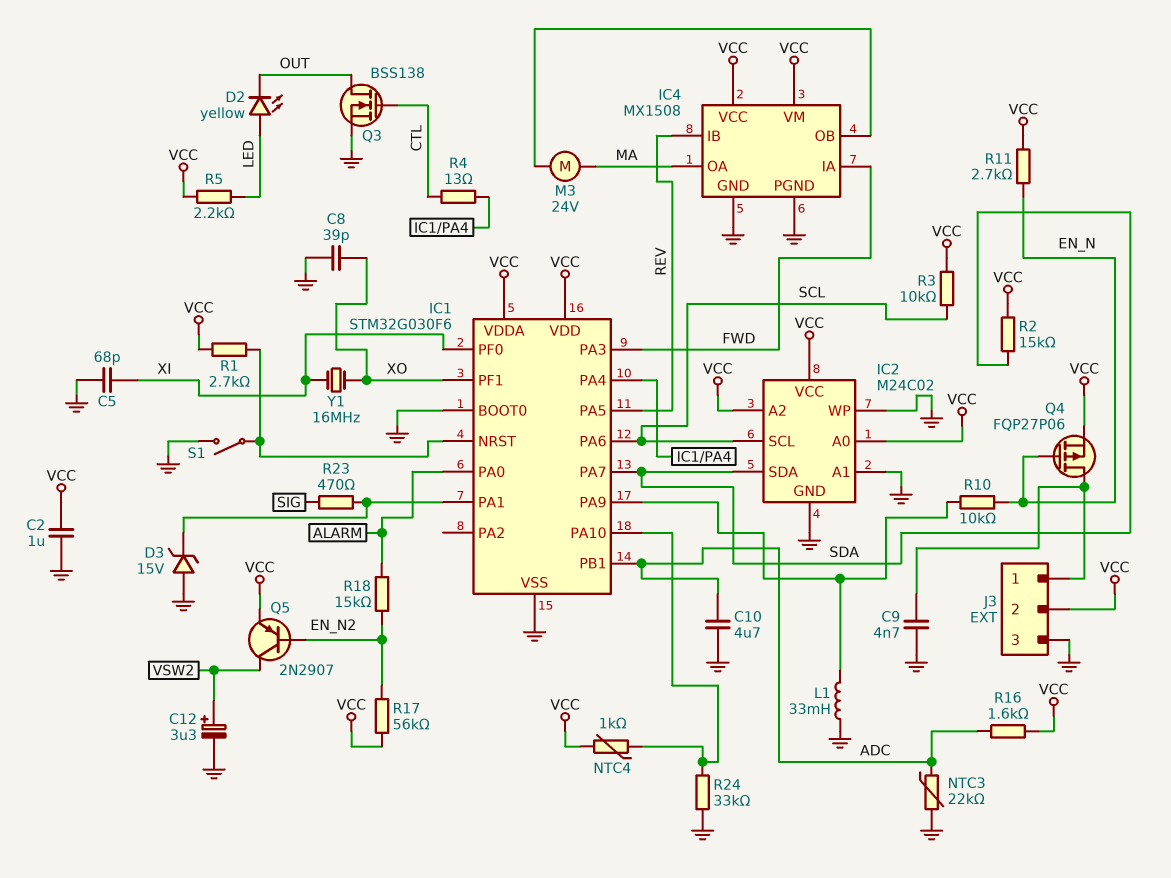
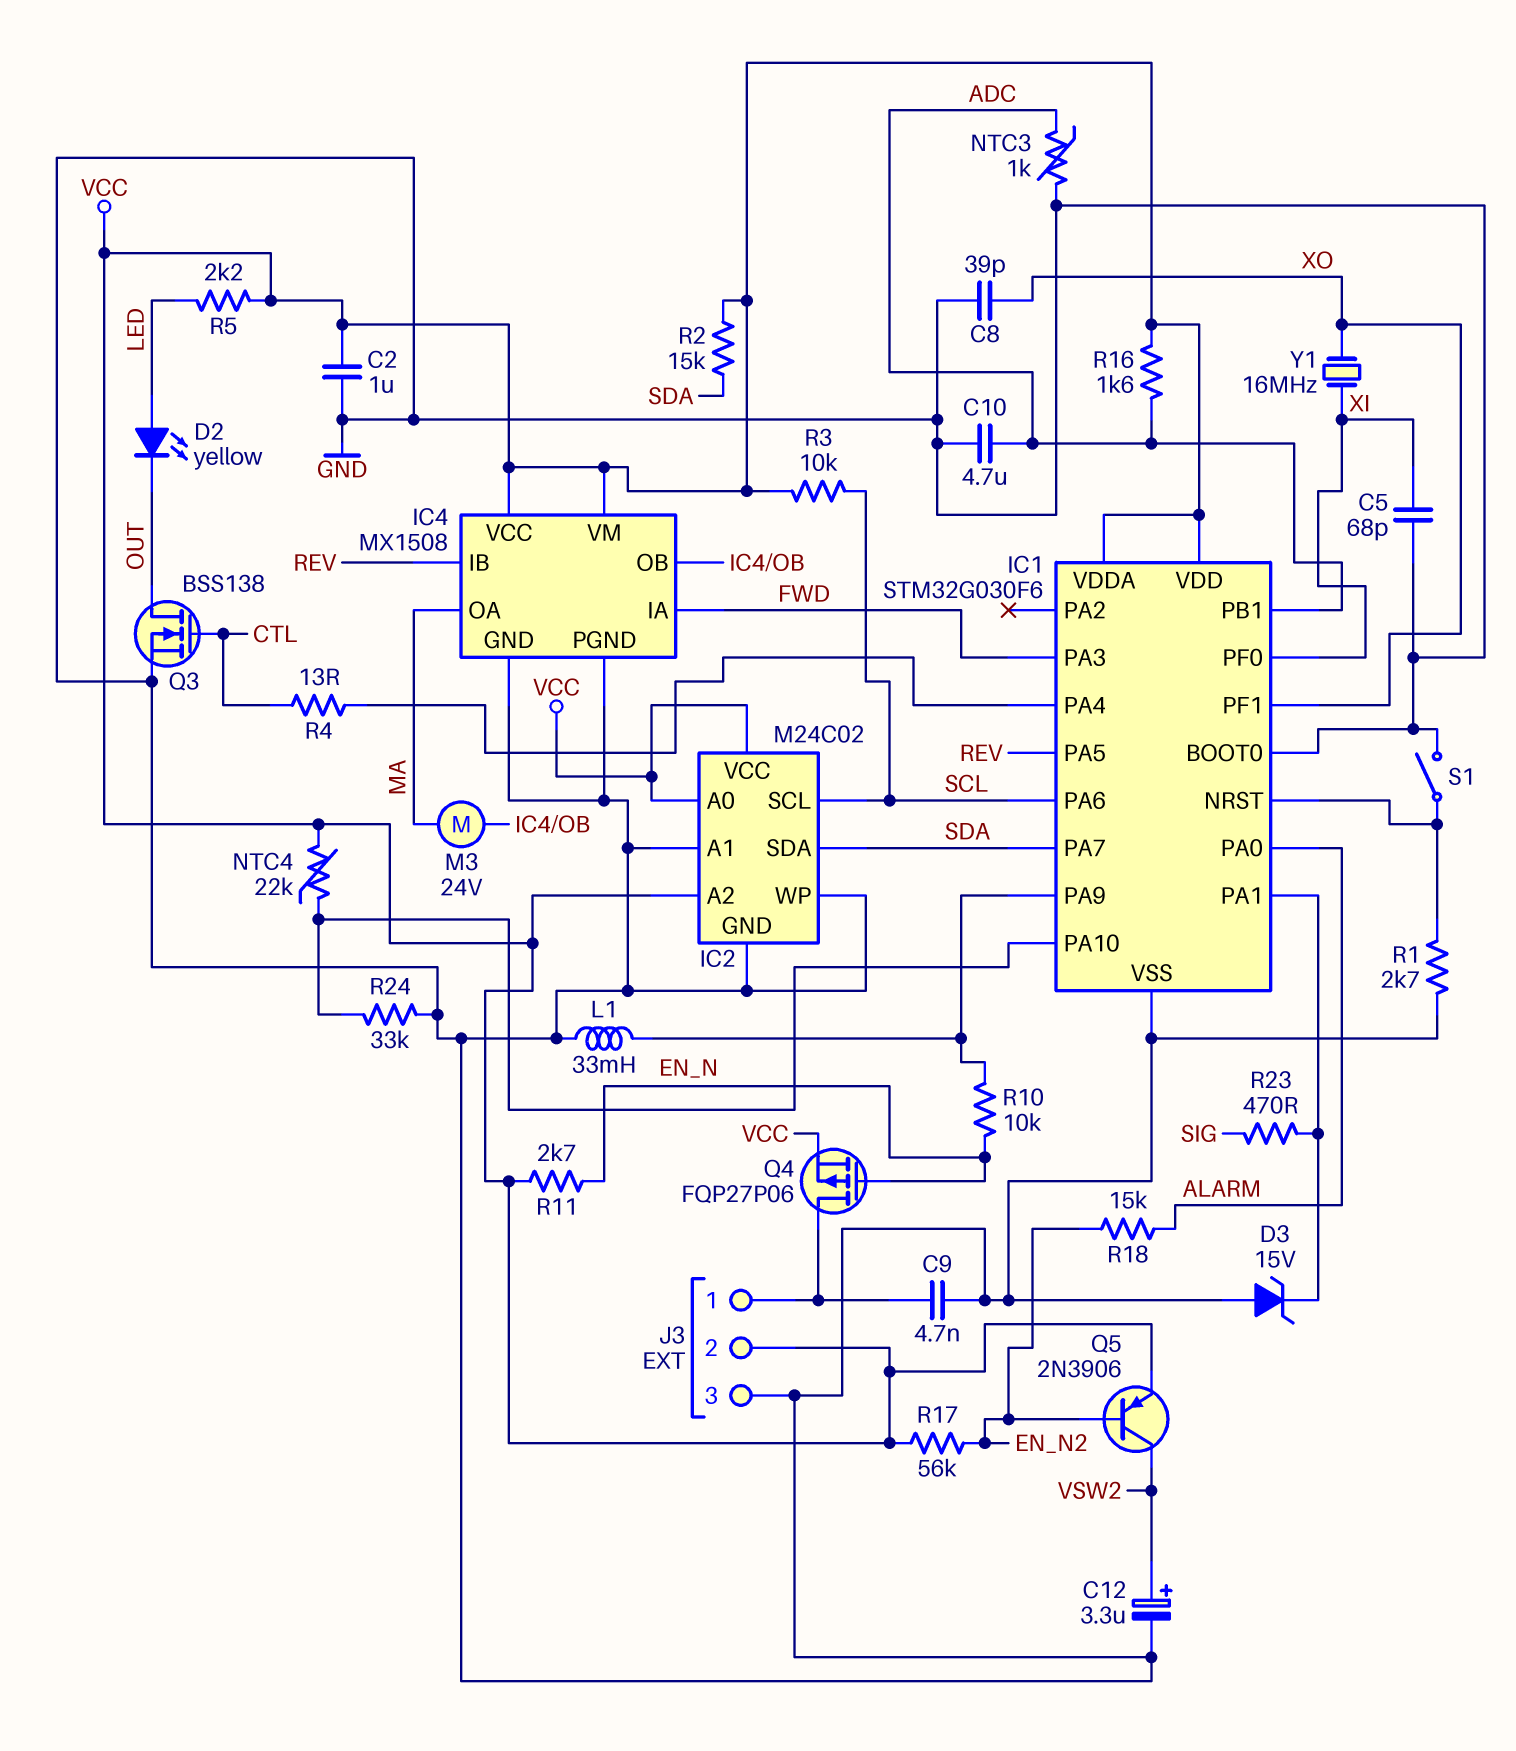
NTC3: 22k (ADC, GND) -> 1k (ADC, GND)
NTC4: 1k (IC1/PA10, VCC) -> 22k (IC1/PA10, VCC)
Q5: PNP 2N2907 (B EN_N2, C VSW2, E VCC) -> PNP 2N3906 (B EN_N2, C VSW2, E VCC)
R1: 2.7k (IC1/NRST, VCC) -> 2.7k (GND, IC1/NRST)

